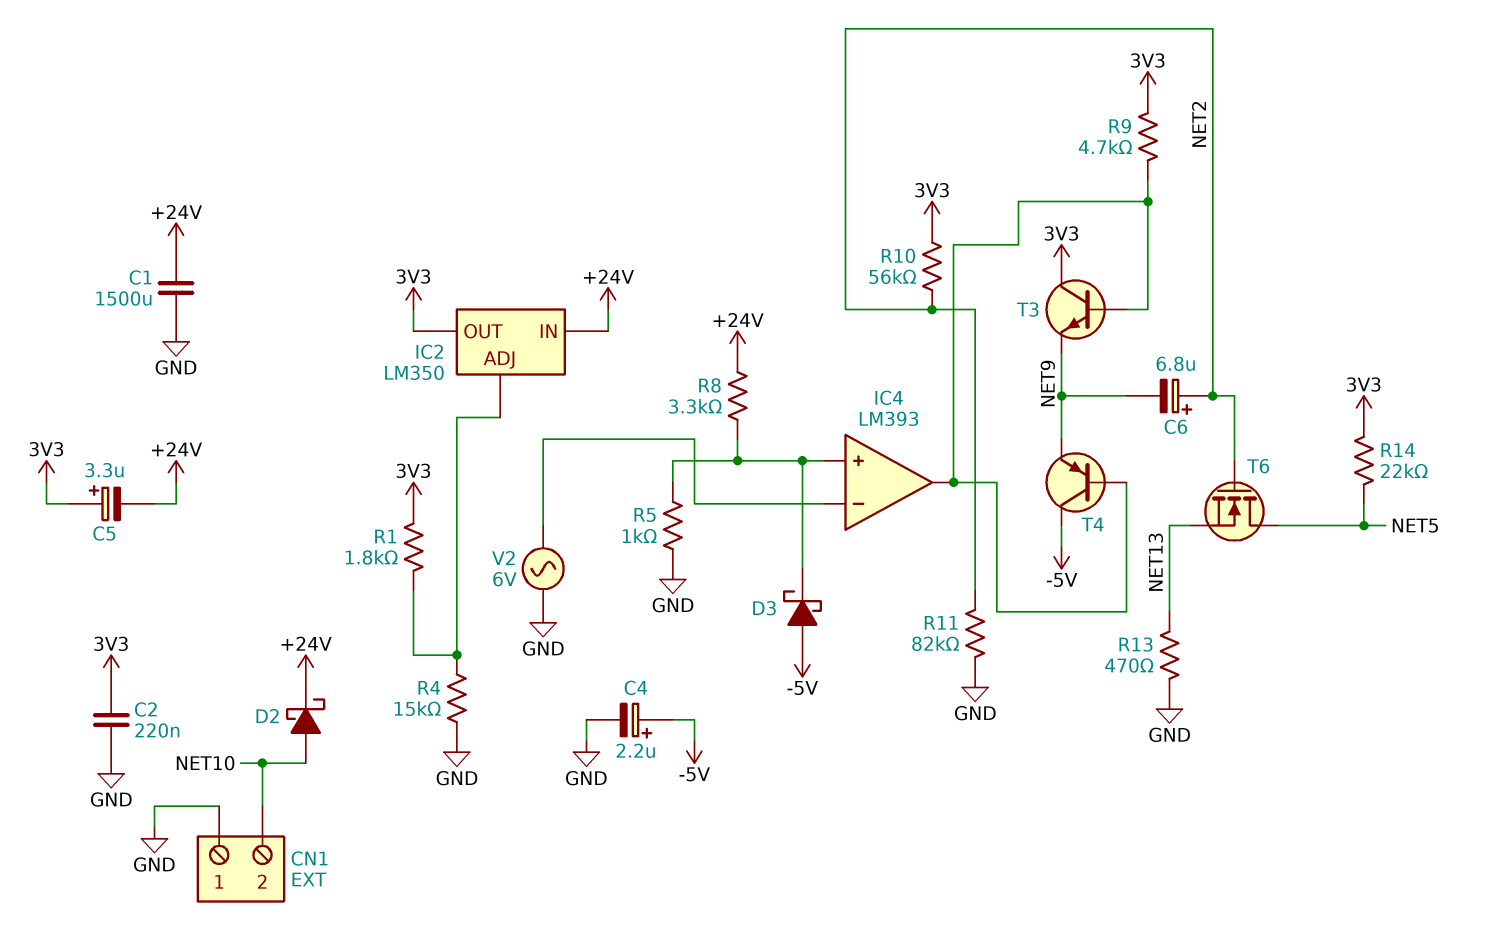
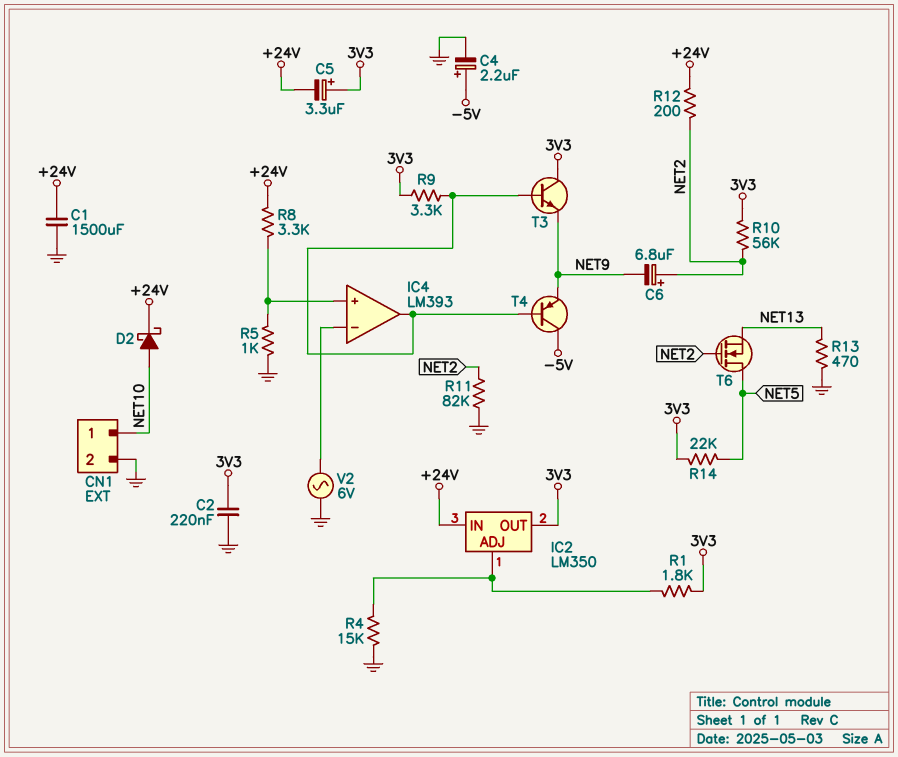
CN1 pin 1: GND -> NET10
CN1 pin 2: NET10 -> GND
D3: schottky (A -5V, K IC4/in+) -> none
R9: 4.7k (3V3, IC4/out) -> 3.3k (3V3, IC4/out)
R12: none -> 200 (+24V, NET2)

